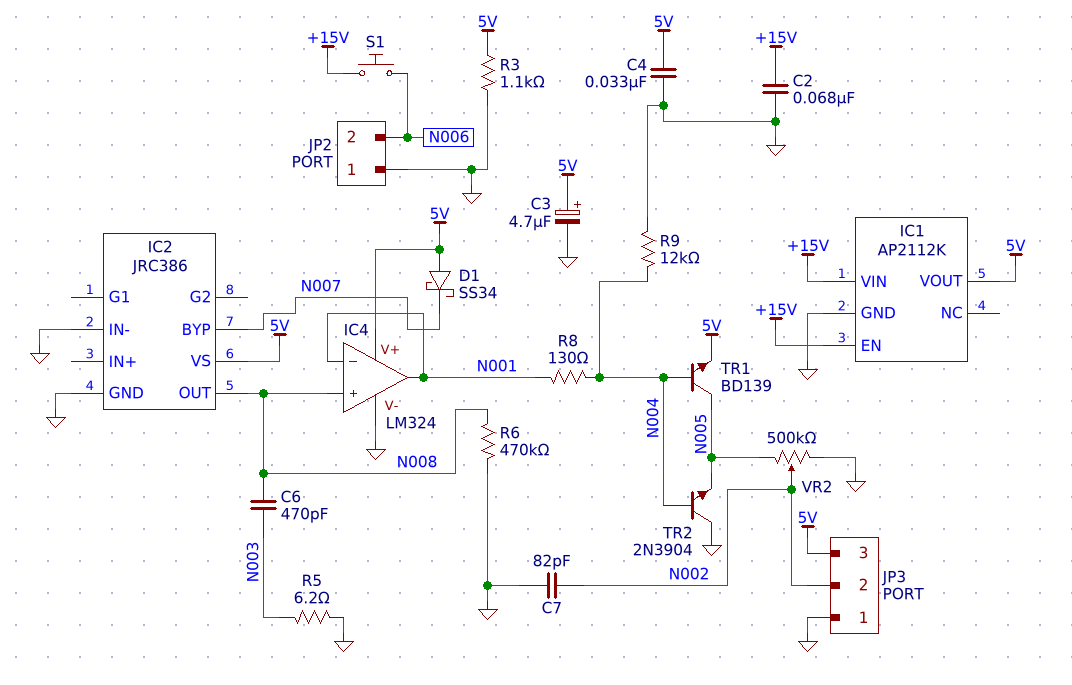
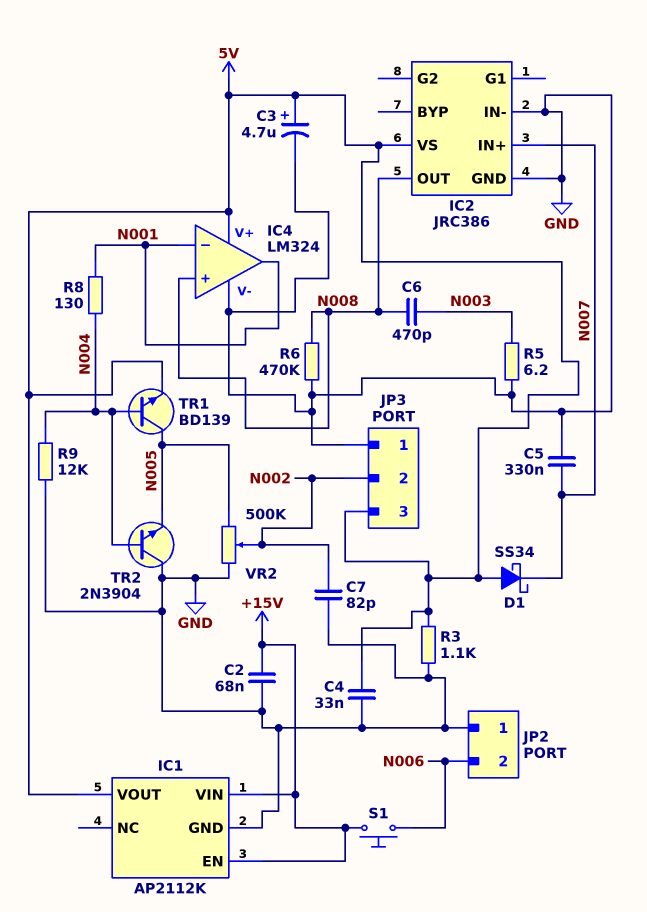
C5: none -> 330nF (GND, N007)
IC2 pin BYP: N007 -> none
IC2 pin IN+: none -> N007

